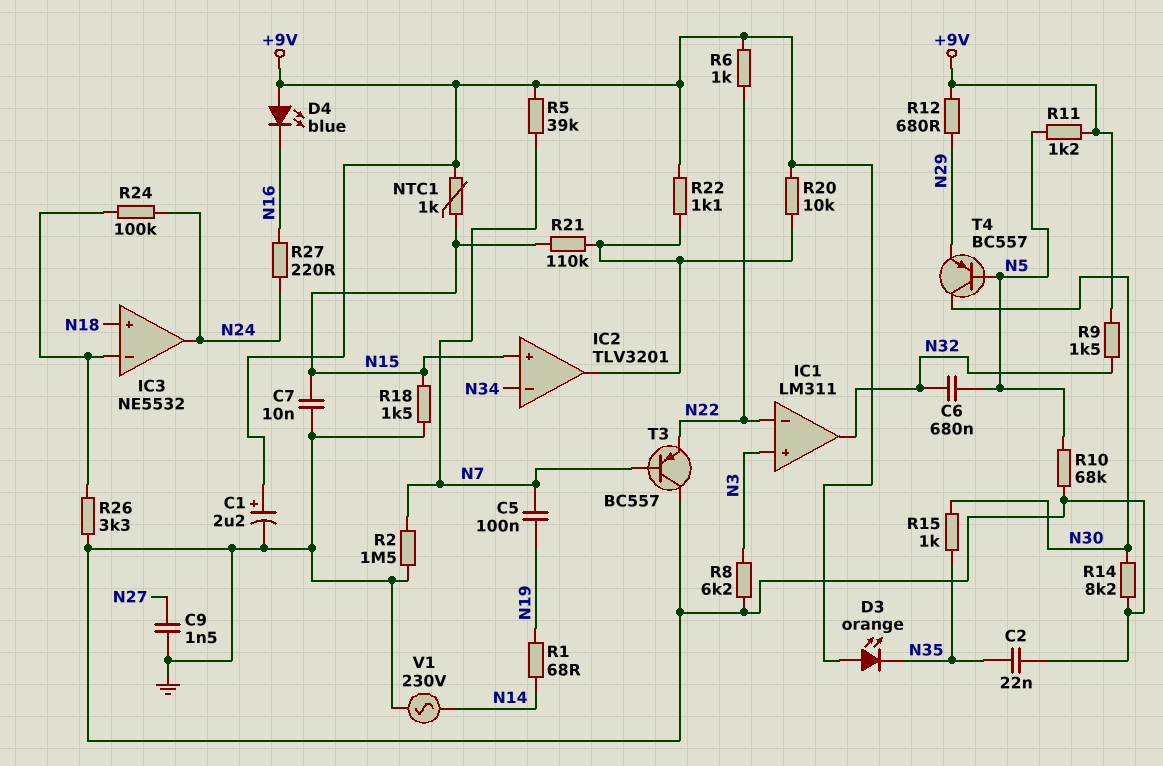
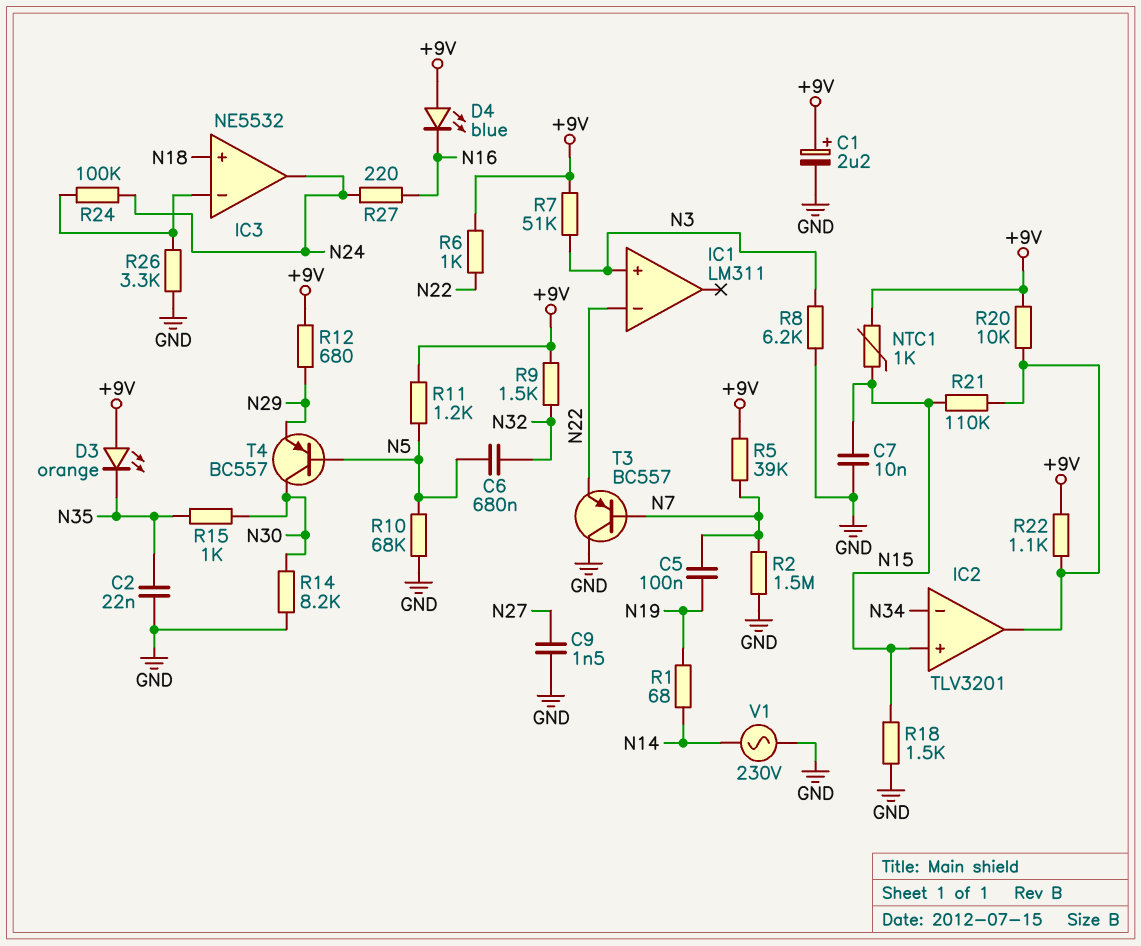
IC1 pin out: N32 -> none
R7: none -> 51k (+9V, N3)

